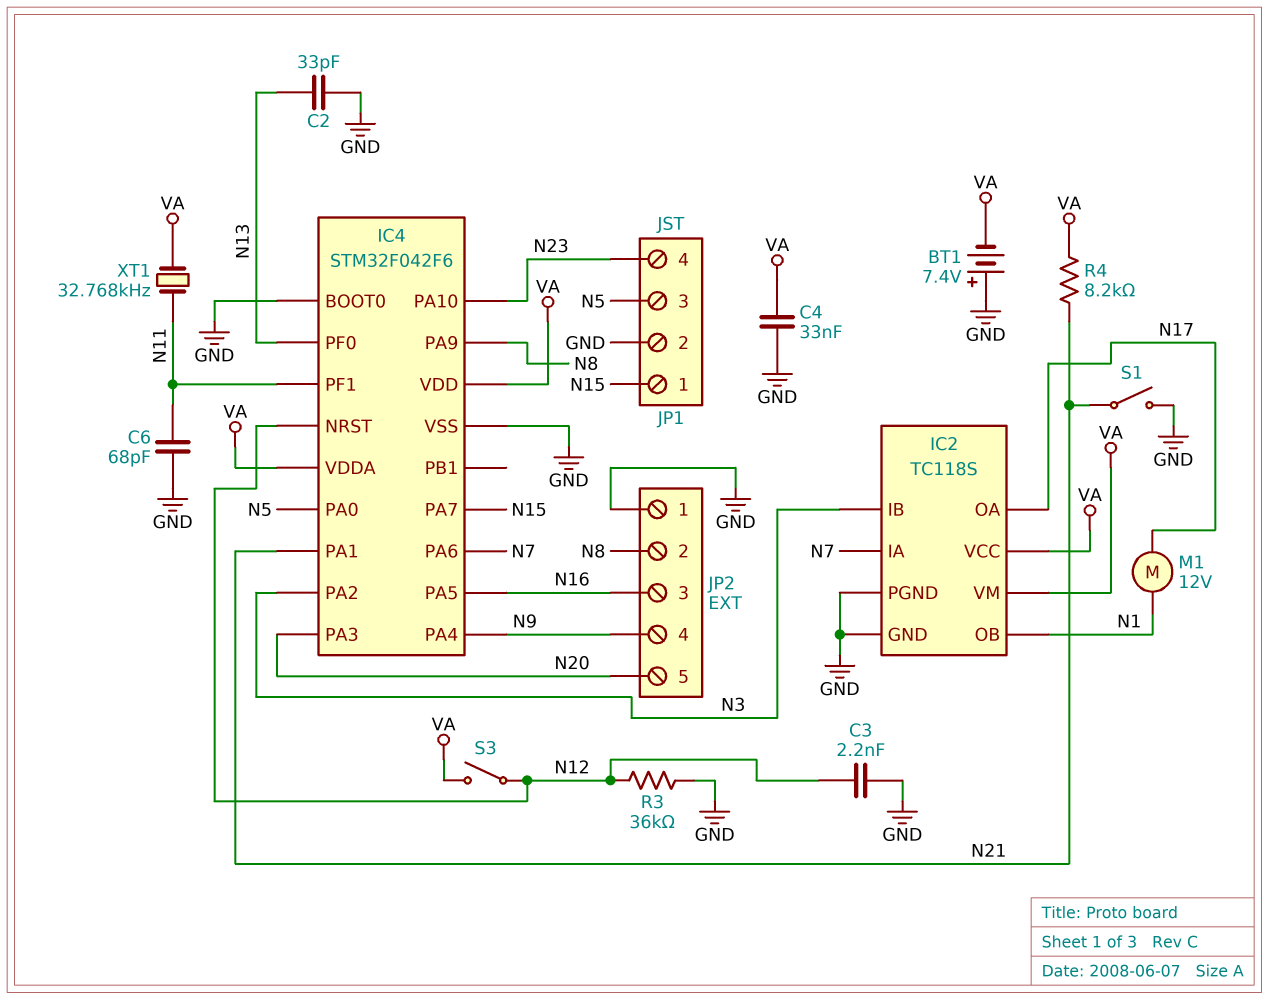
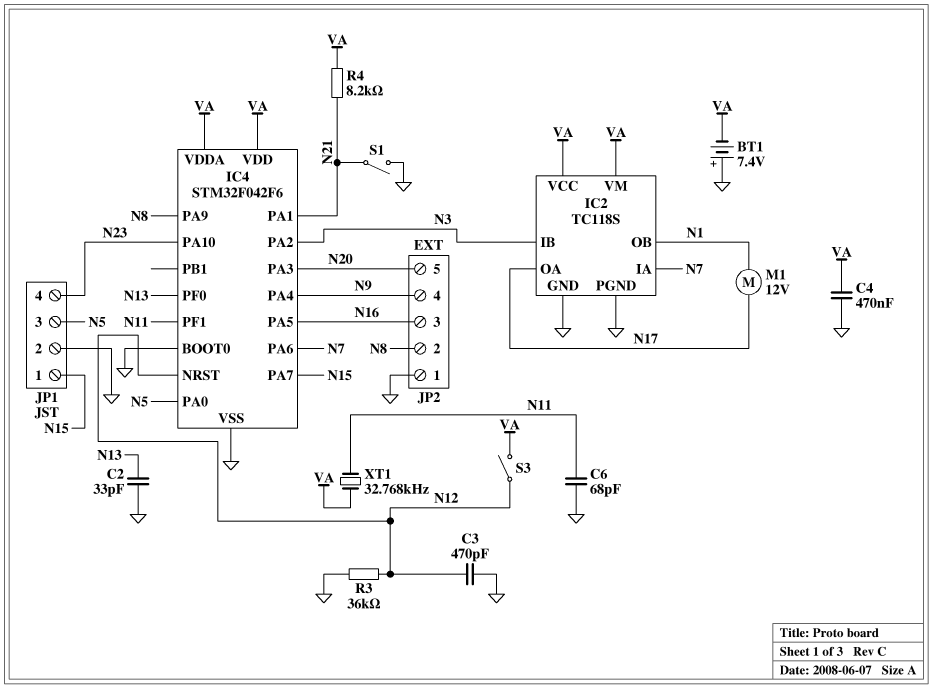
C3: 2.2nF (GND, N12) -> 470pF (GND, N12)
C4: 33nF (GND, VA) -> 470nF (GND, VA)

